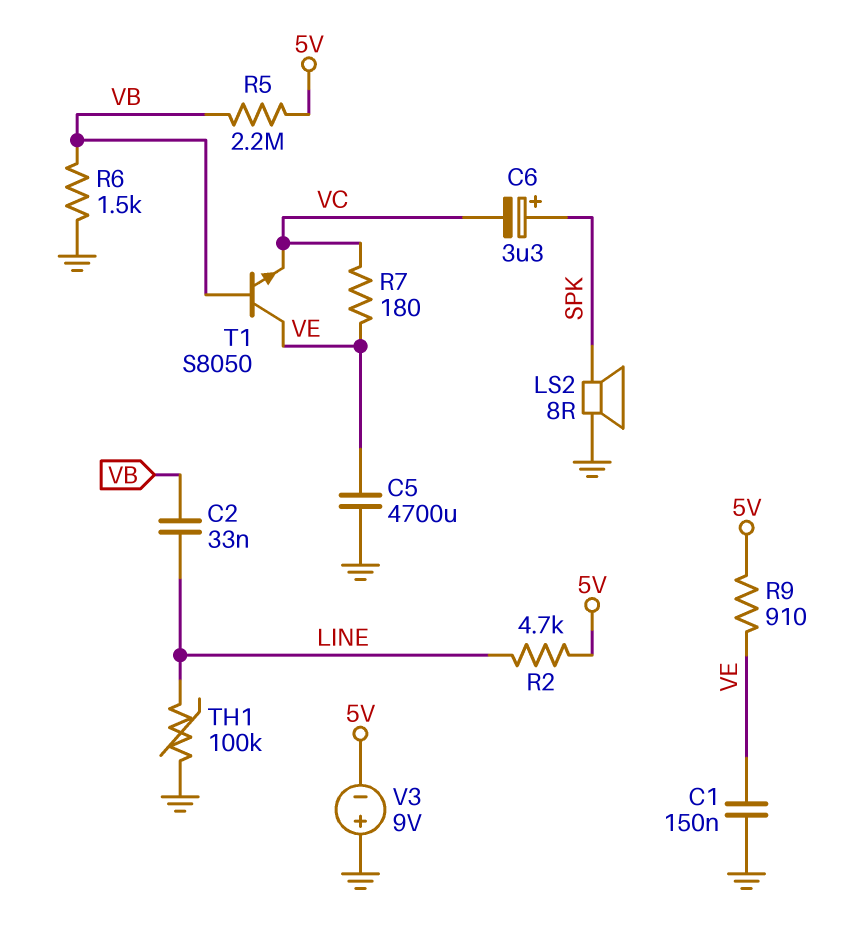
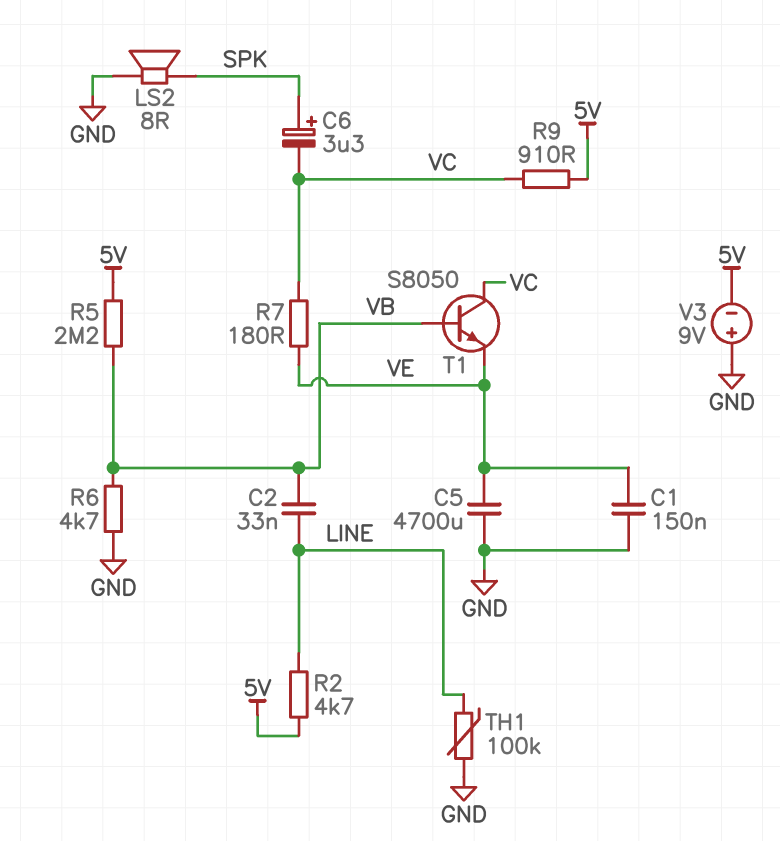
R6: 1.5k (GND, VB) -> 4.7k (GND, VB)
R9: 910 (5V, VE) -> 910 (5V, VC)
T1: NPN S8050 (B VB, C VE, E VC) -> NPN S8050 (B VB, C VC, E VE)

